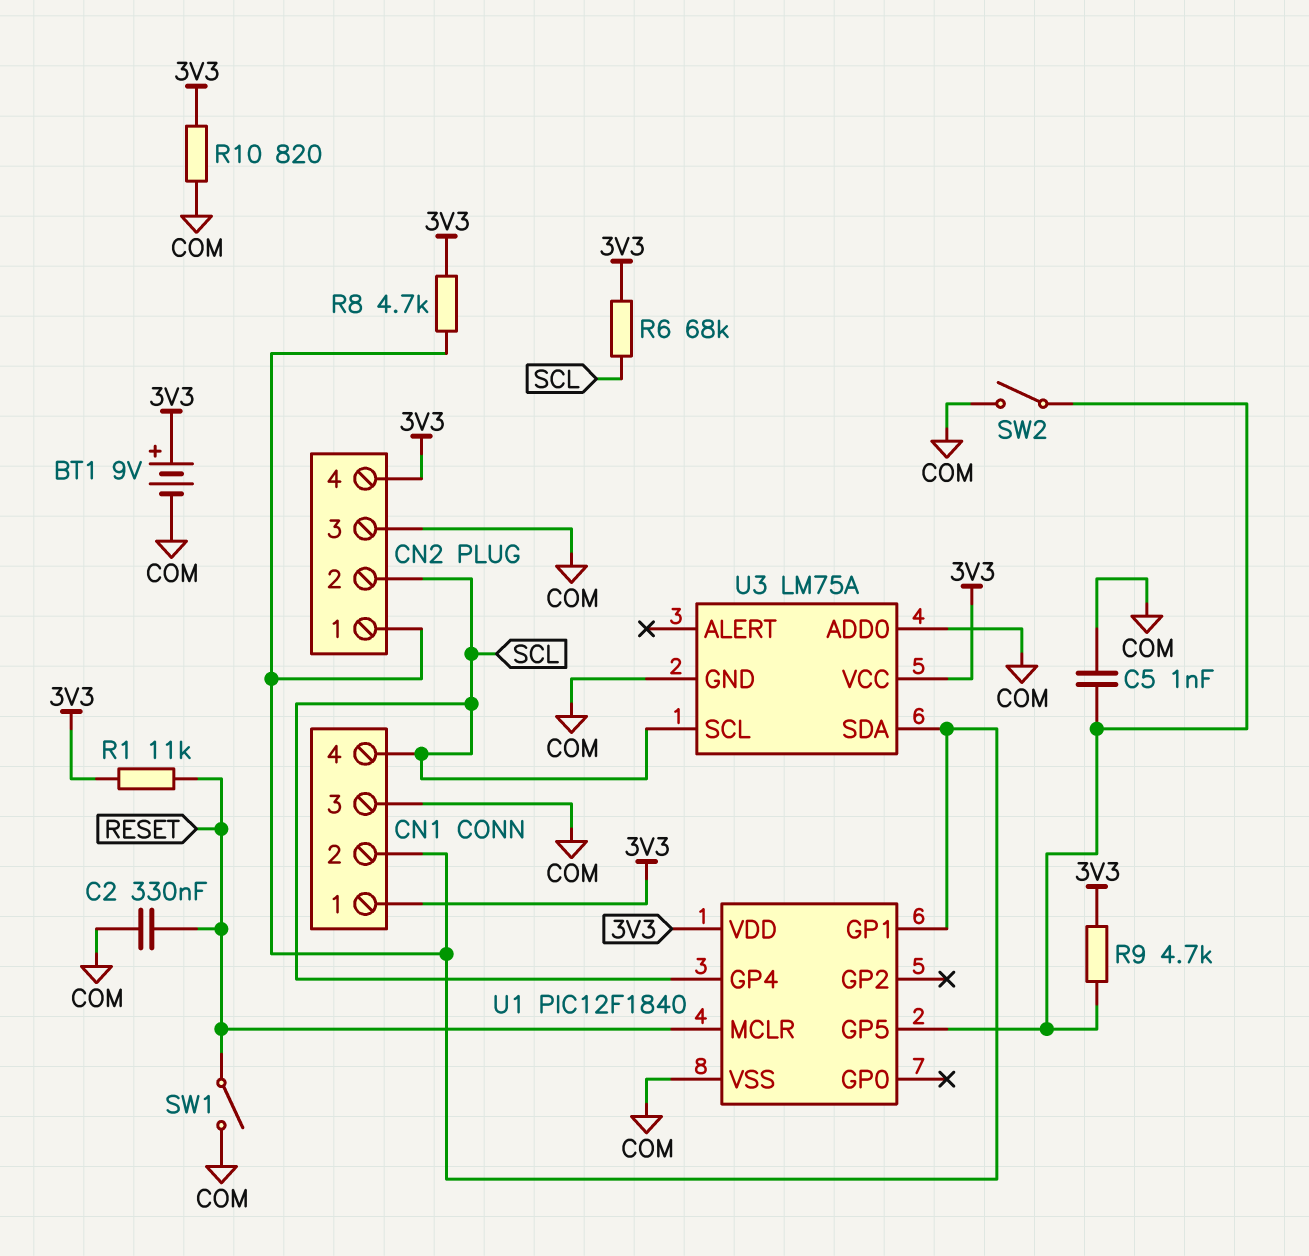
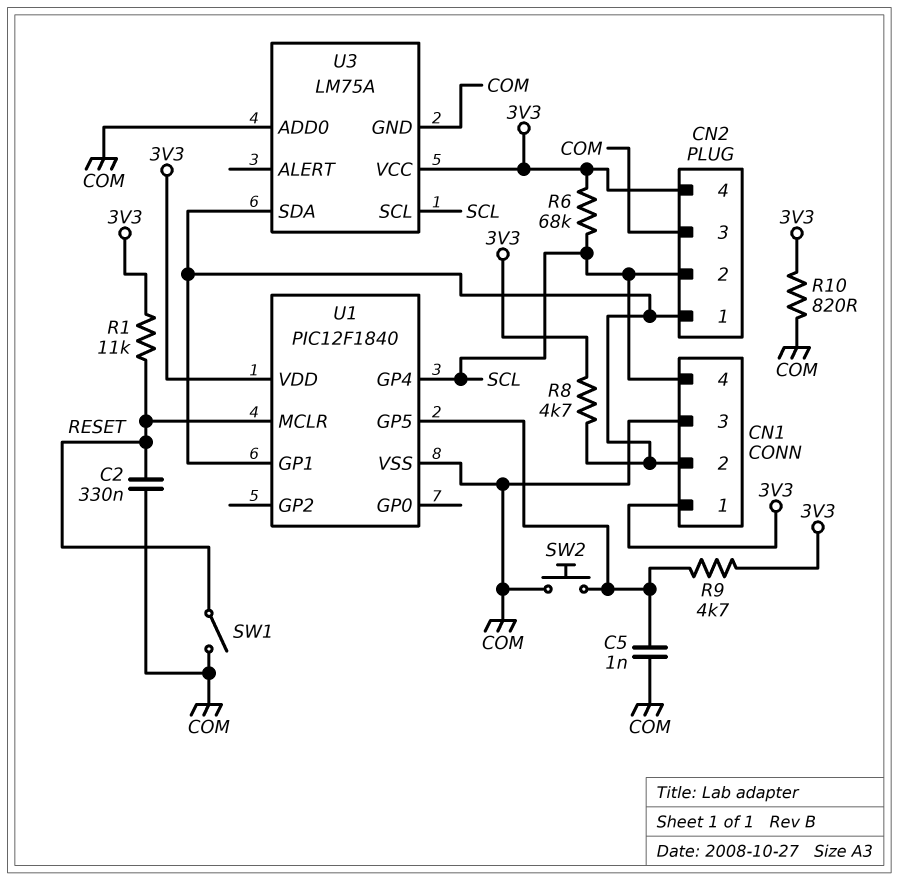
BT1: 9V (plus 3V3, minus COM) -> none
SW2: switch (COM, U1/GP5) -> button (COM, U1/GP5)

